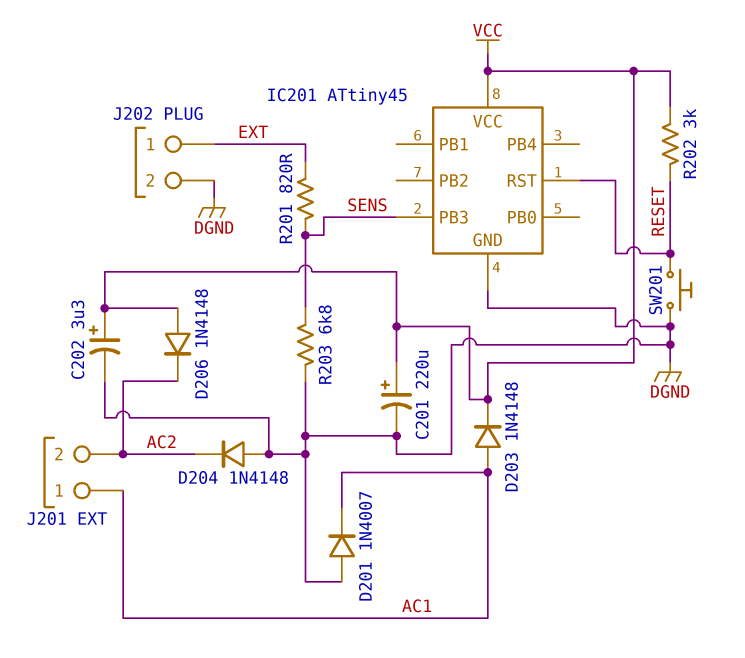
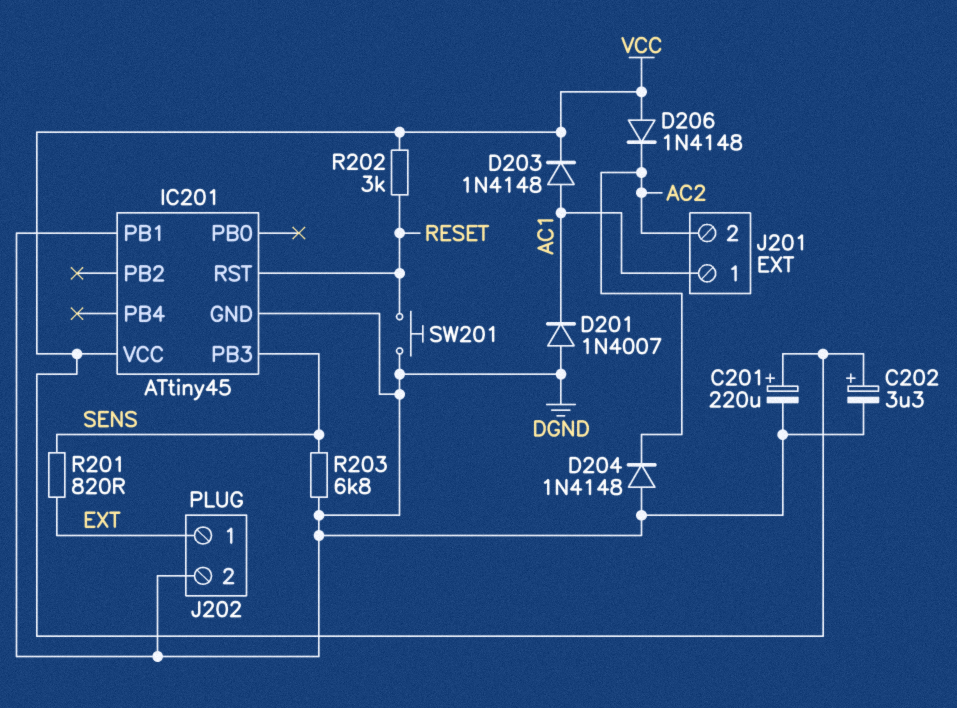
IC201 pin PB1: none -> DGND

